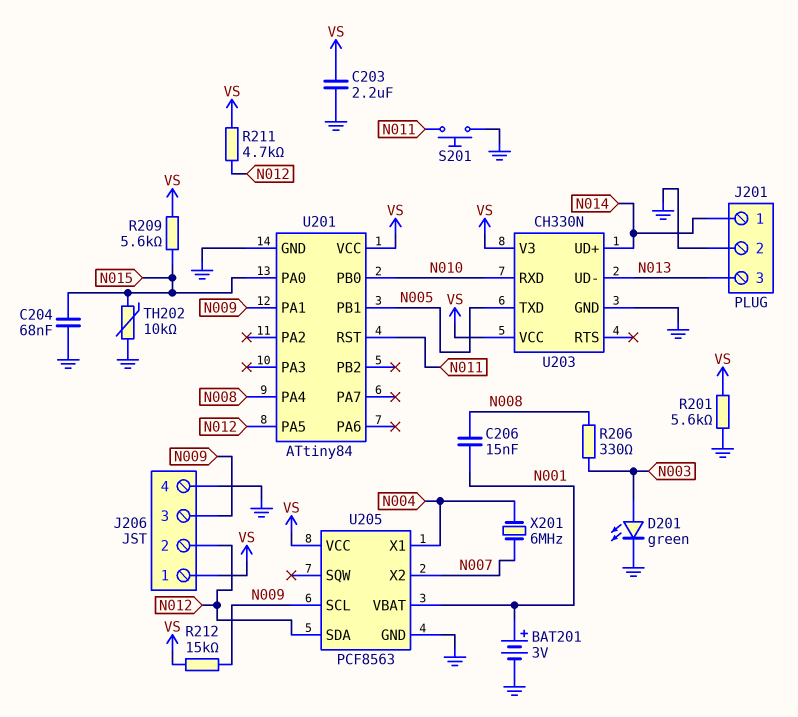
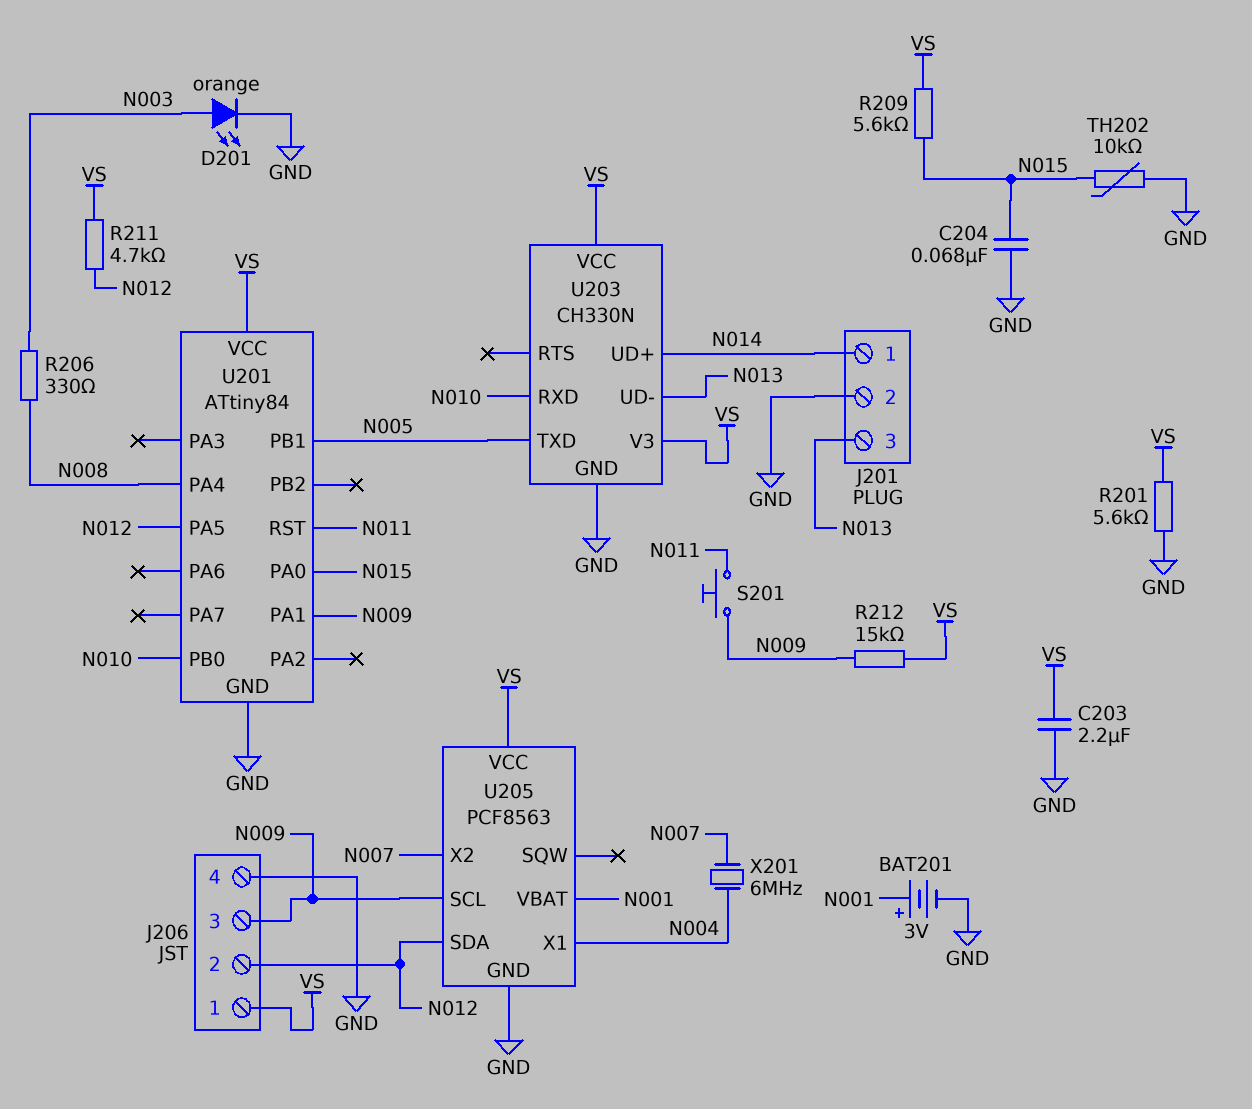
C206: 15nF (N001, N008) -> none
D201: LED green (A N003, K GND) -> LED orange (A N003, K GND)
S201: button (GND, N011) -> button (N009, N011)

